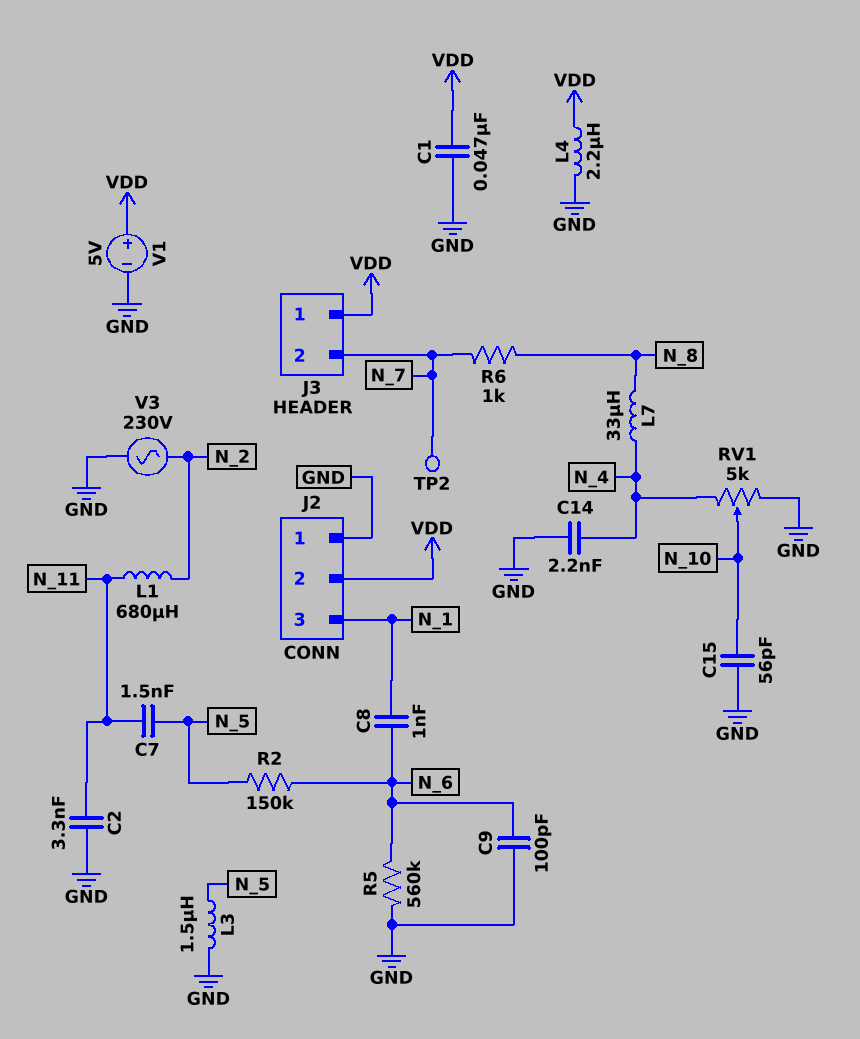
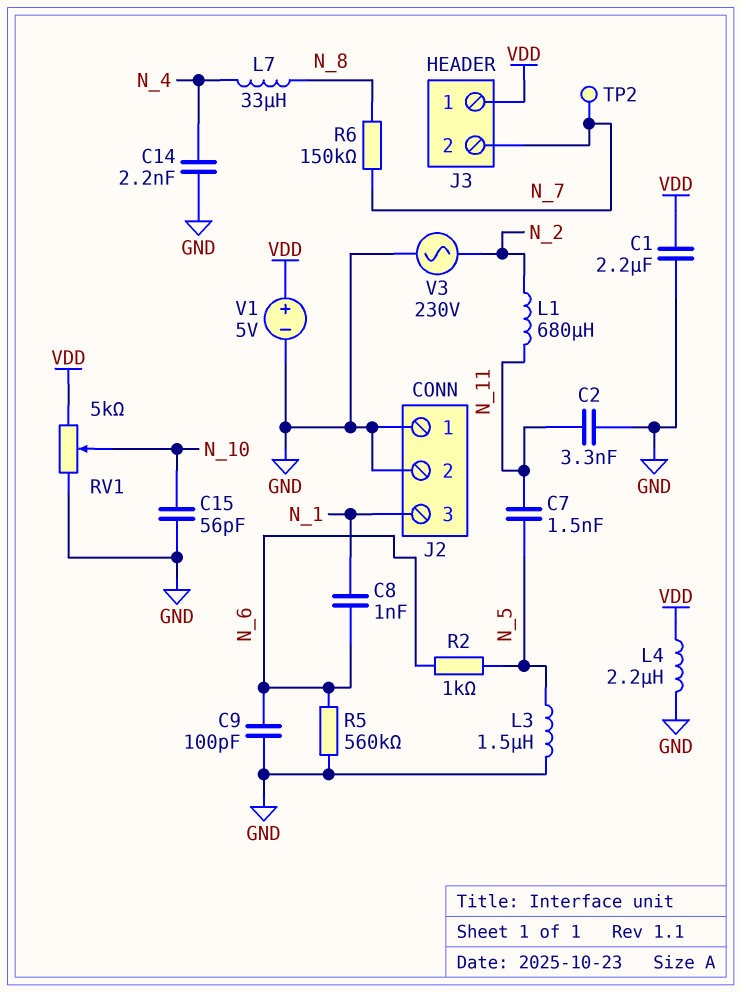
C1: 47nF (GND, VDD) -> 2.2uF (GND, VDD)
J2 pin 2: VDD -> GND
R2: 150k (N_5, N_6) -> 1k (N_5, N_6)
R6: 1k (N_7, N_8) -> 150k (N_7, N_8)
RV1: 5k (GND, N_4, wiper N_10) -> 5k (GND, VDD, wiper N_10)

